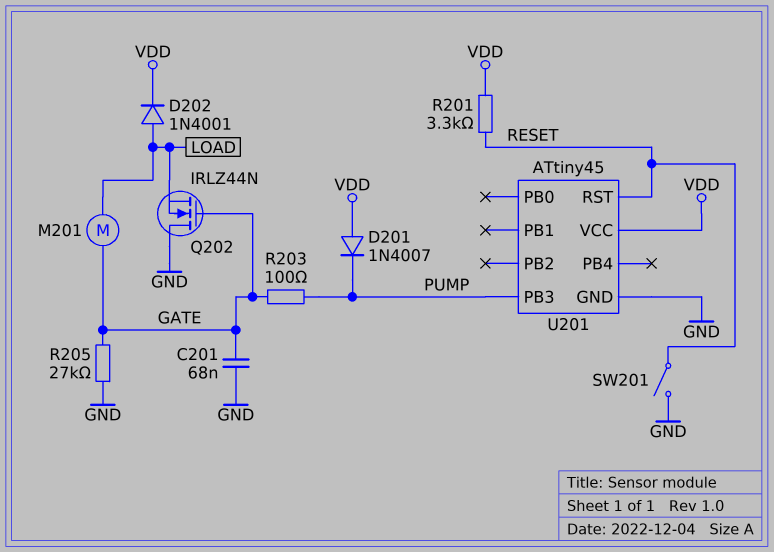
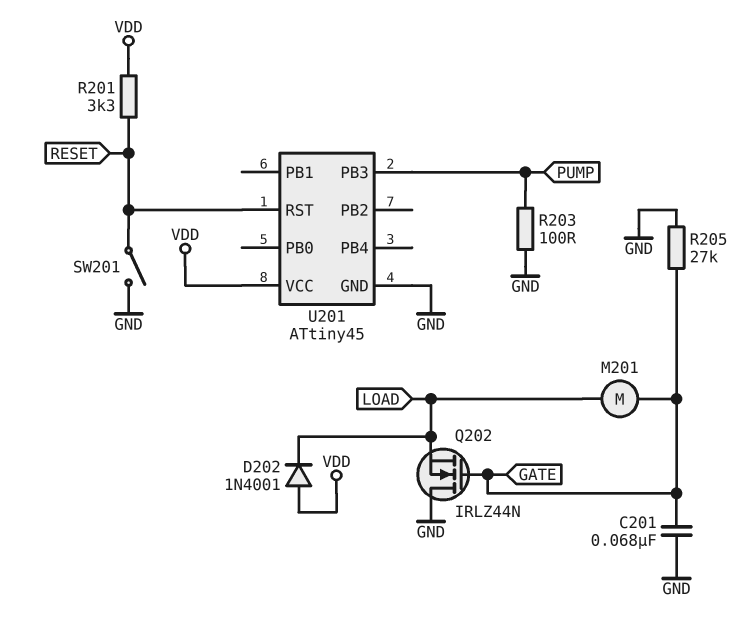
D201: diode 1N4007 (A VDD, K PUMP) -> none
D202: diode 1N4001 (A LOAD, K VDD) -> diode 1N4001 (A VDD, K LOAD)
R203: 100 (GATE, PUMP) -> 100 (GND, PUMP)

